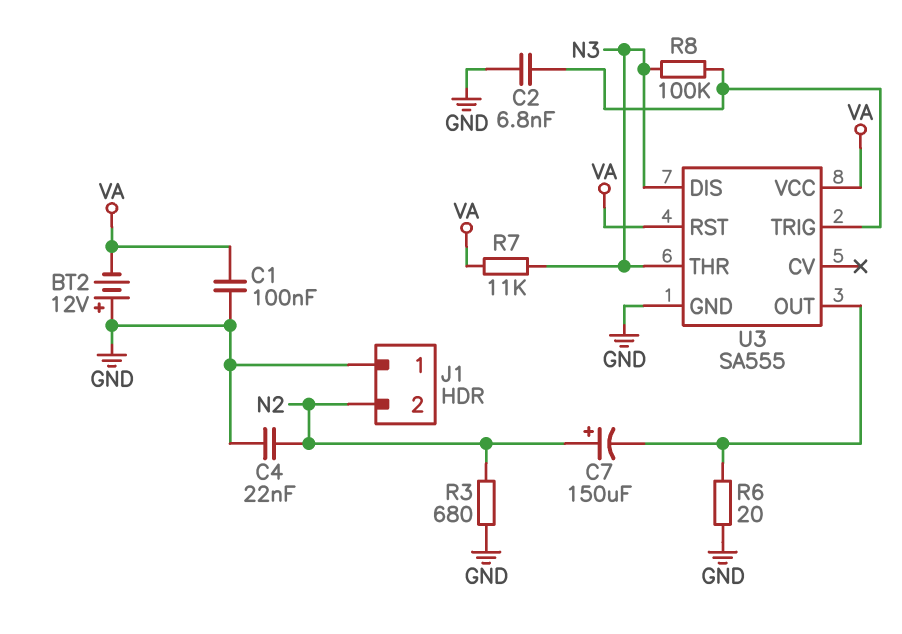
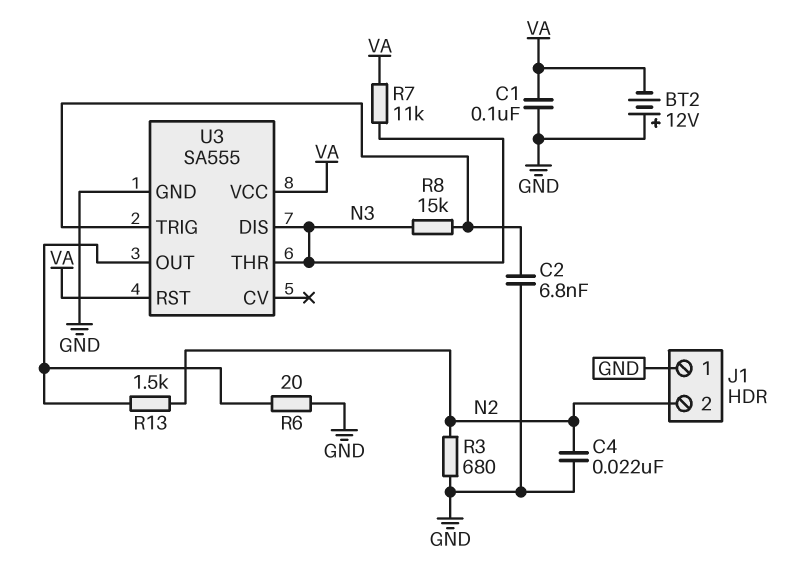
C7: 150uF (plus N2, minus U3/OUT) -> none
R8: 100k (N3, U3/TRIG) -> 15k (N3, U3/TRIG)
R13: none -> 1.5k (N2, U3/OUT)

